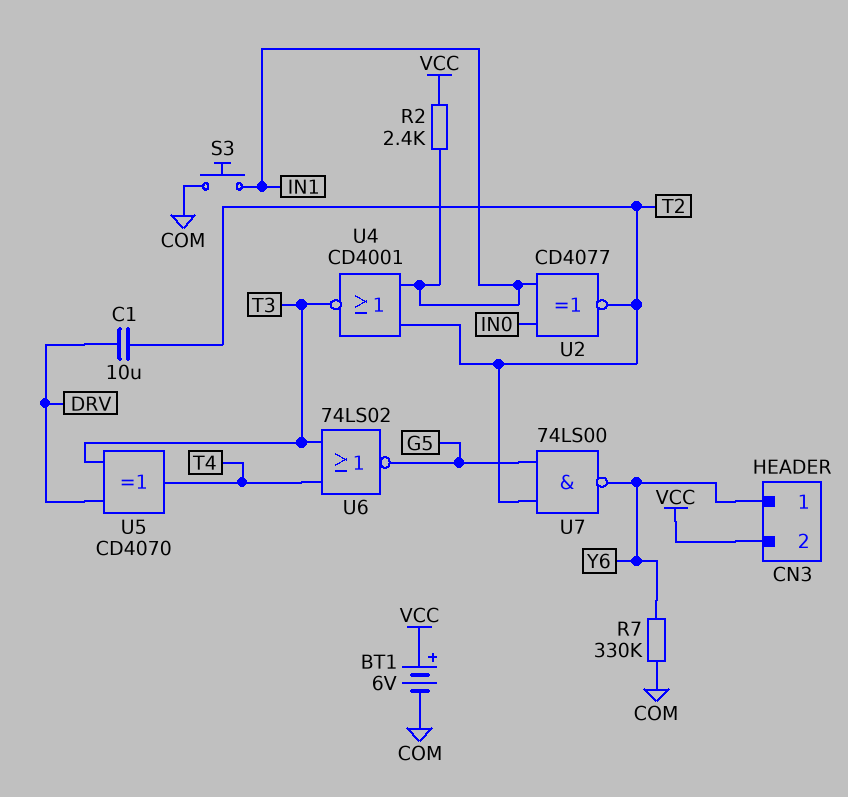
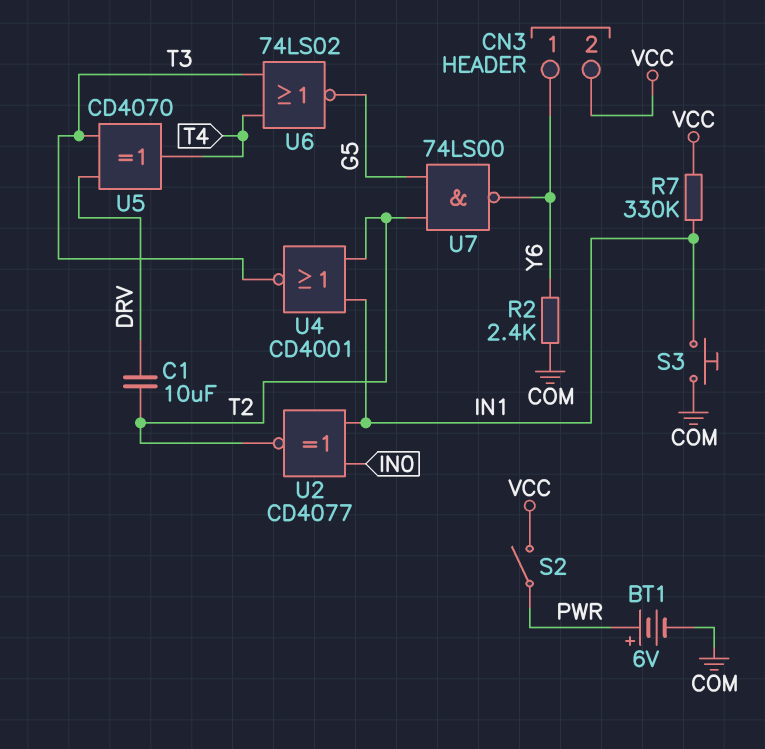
BT1: 6V (plus VCC, minus COM) -> 6V (plus PWR, minus COM)
R2: 2.4k (IN1, VCC) -> 2.4k (COM, Y6)
R7: 330k (COM, Y6) -> 330k (IN1, VCC)
S2: none -> switch (PWR, VCC)

